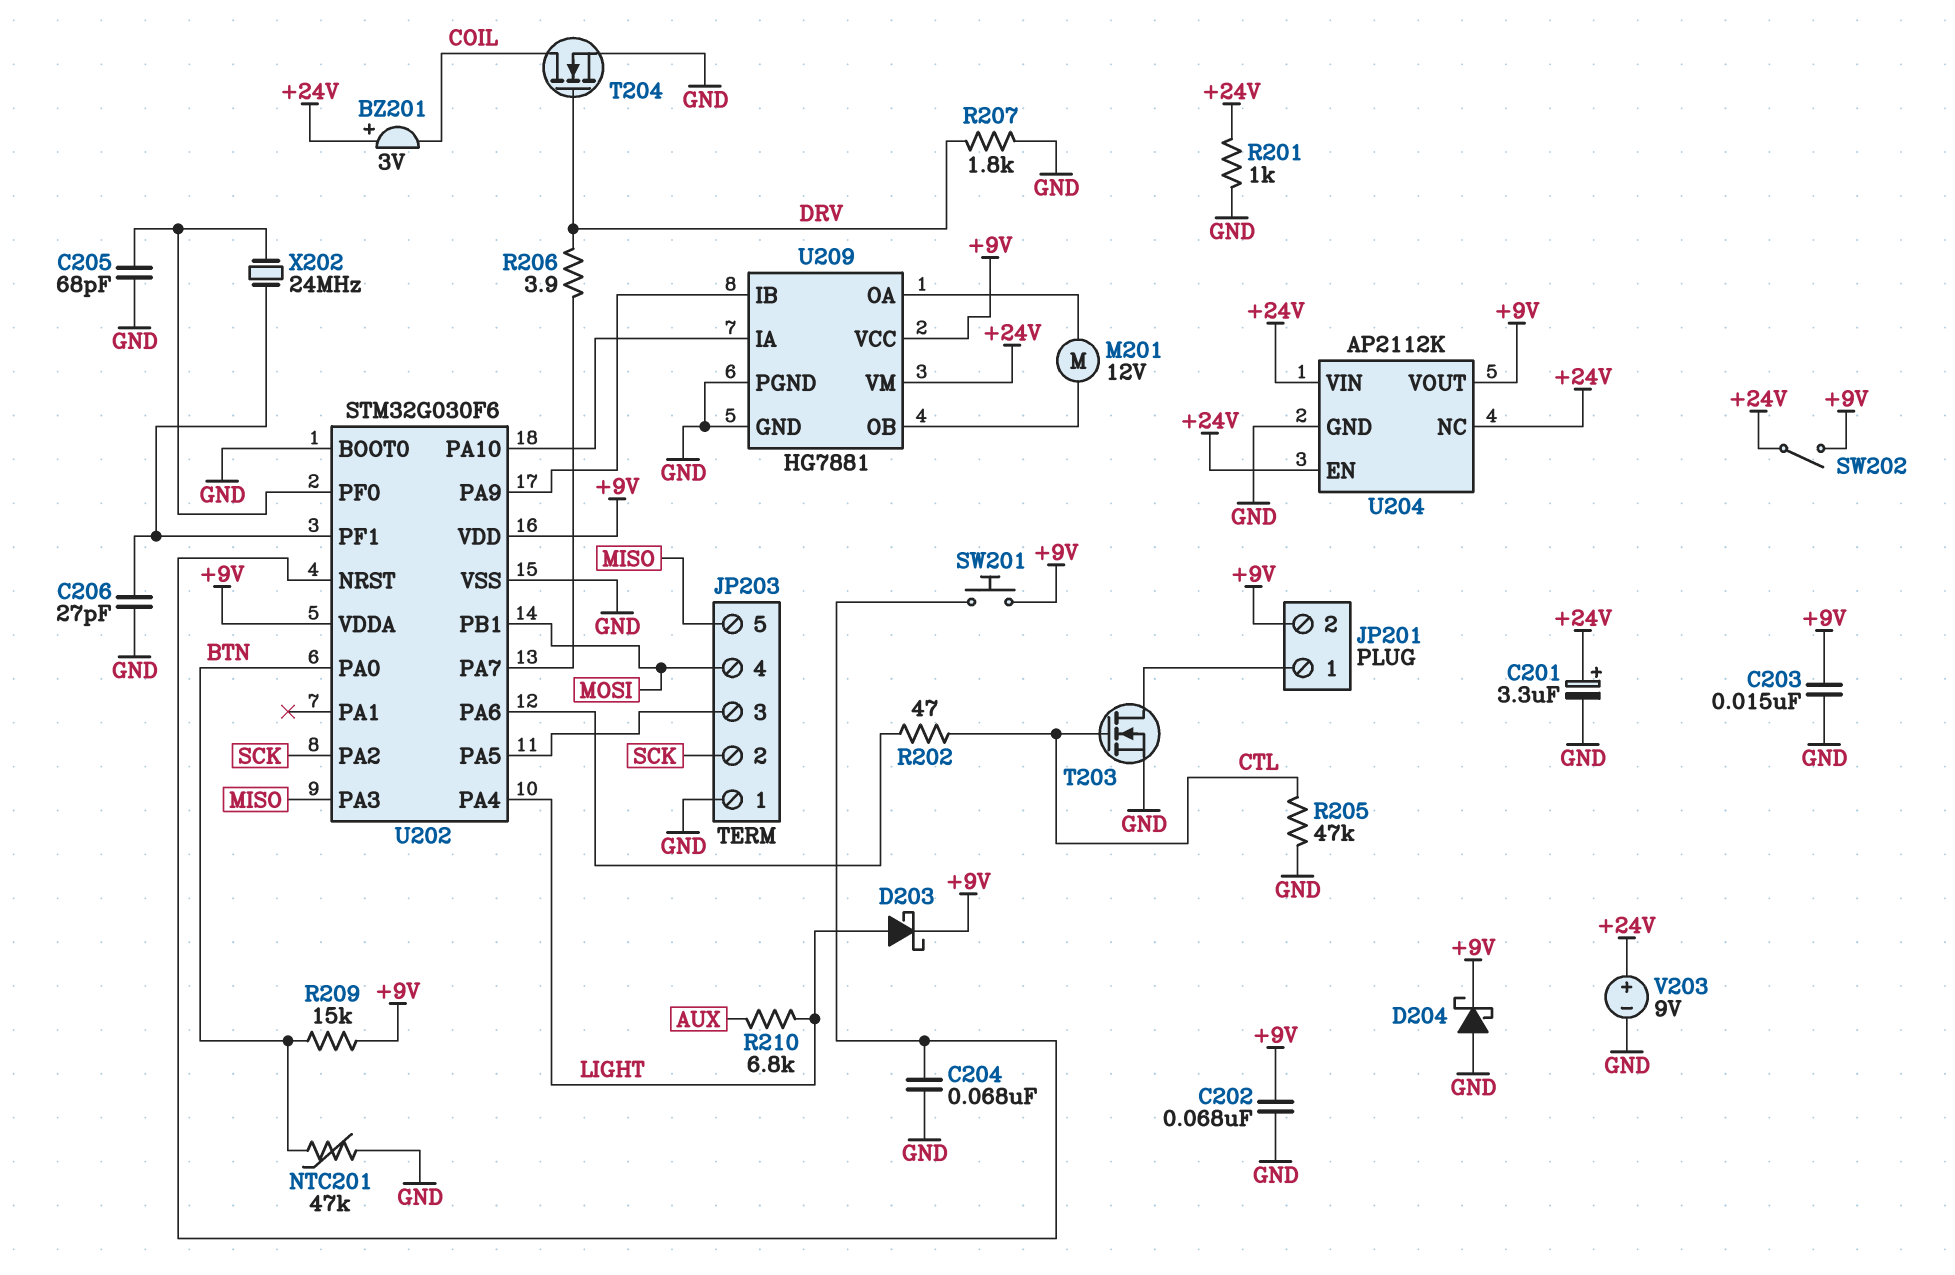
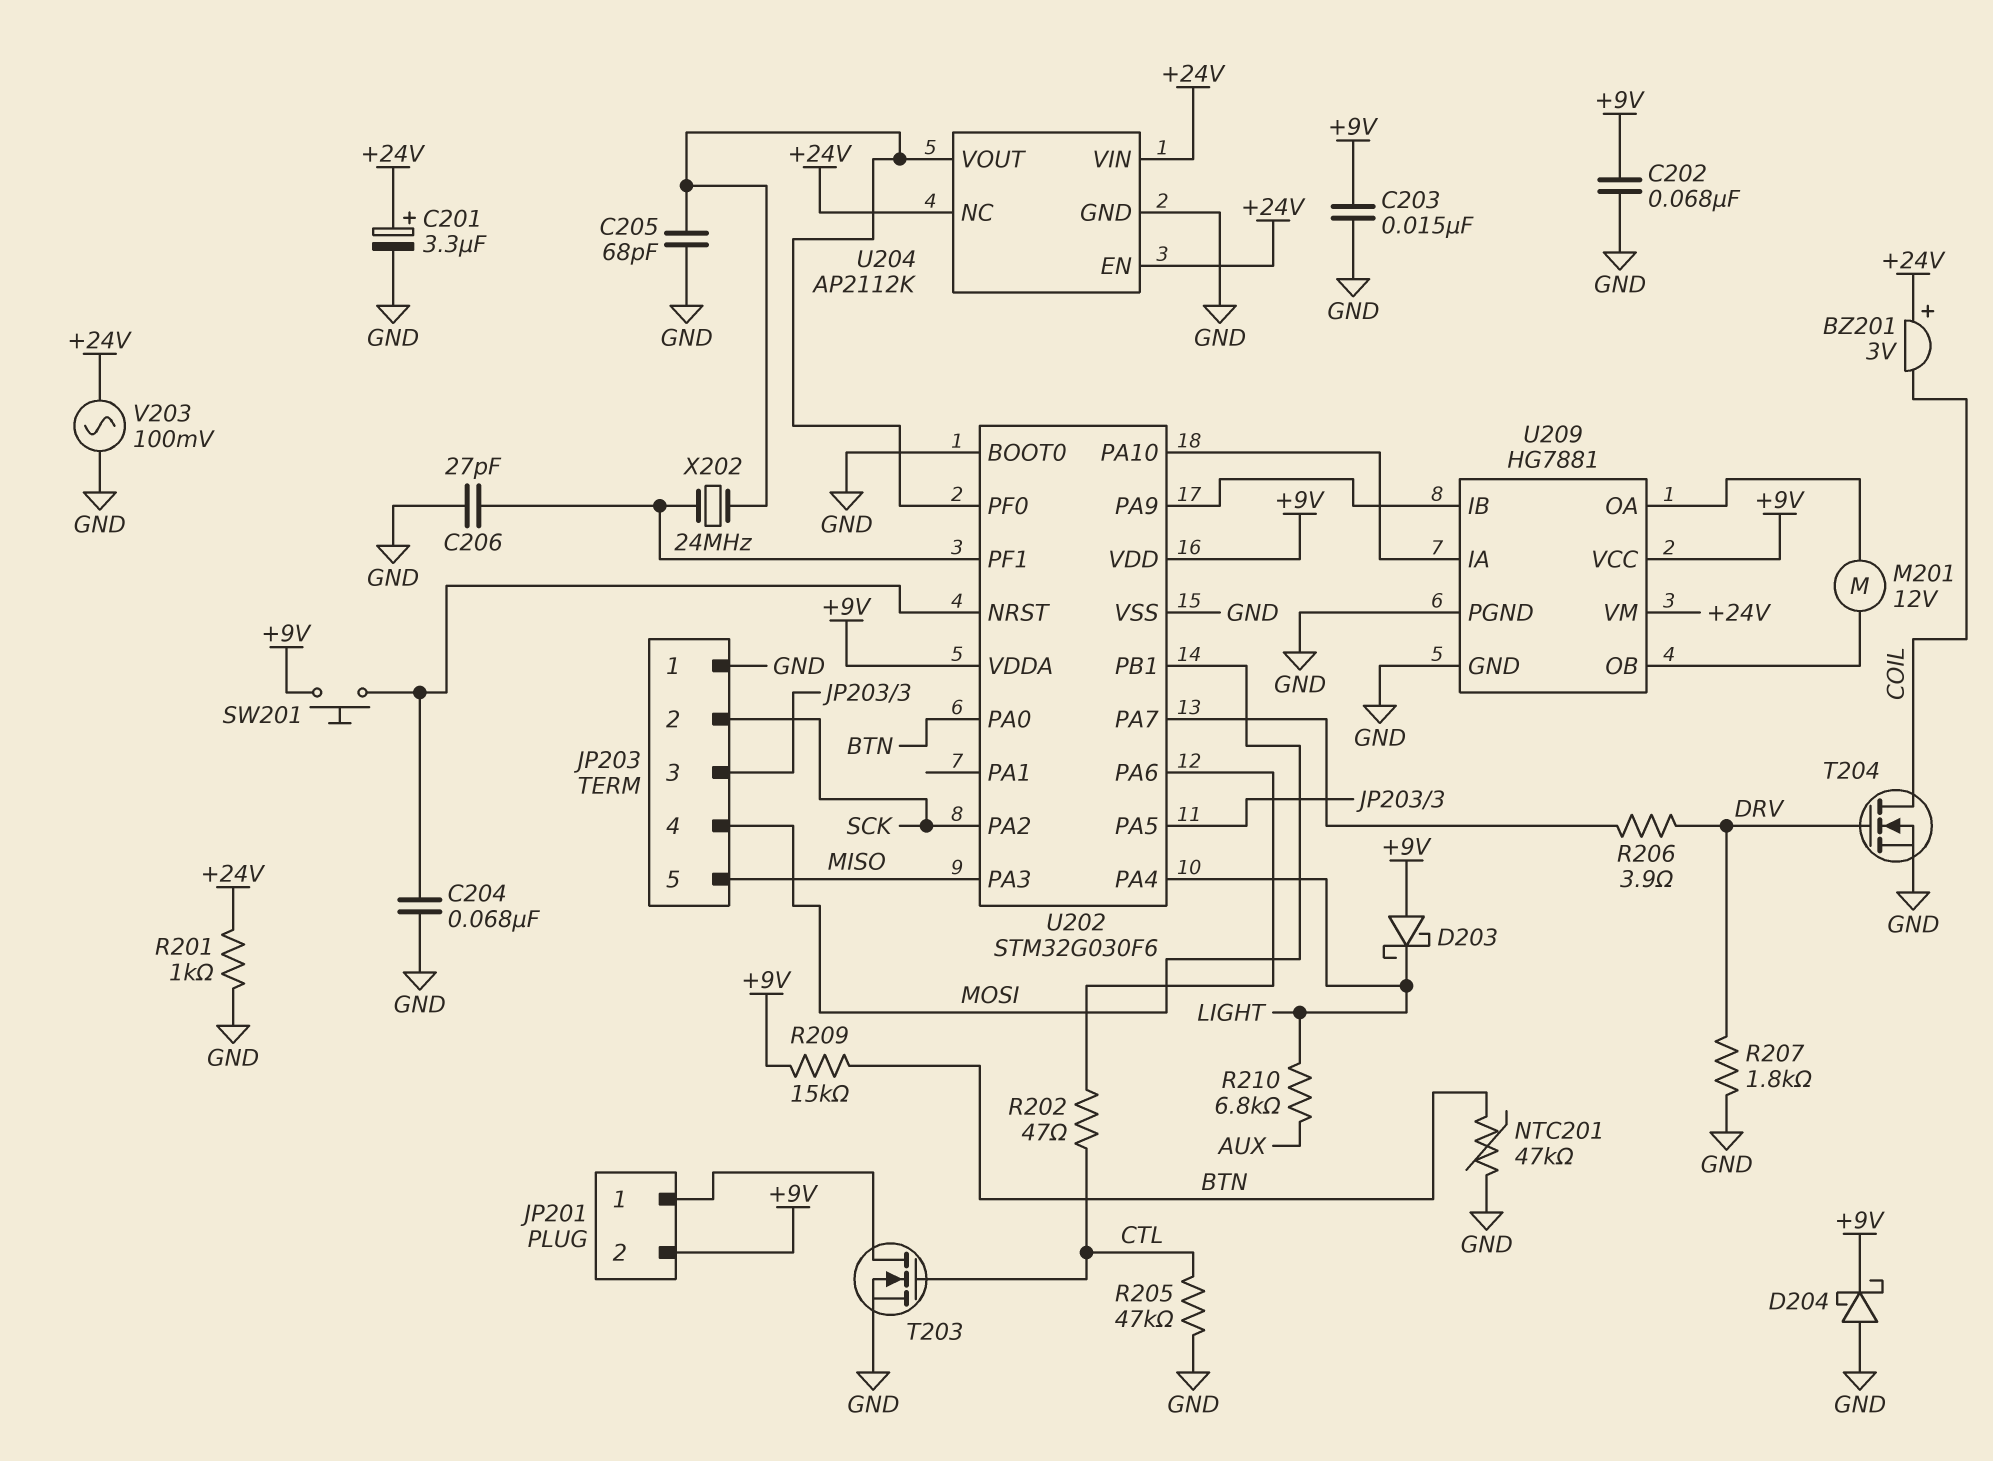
D203: schottky (A LIGHT, K +9V) -> schottky (A +9V, K LIGHT)
SW202: switch (+9V, +24V) -> none
U204 pin VOUT: +9V -> U202/PF0
V203: 9V (plus +24V, minus GND) -> AC 100mV (+24V, GND)

